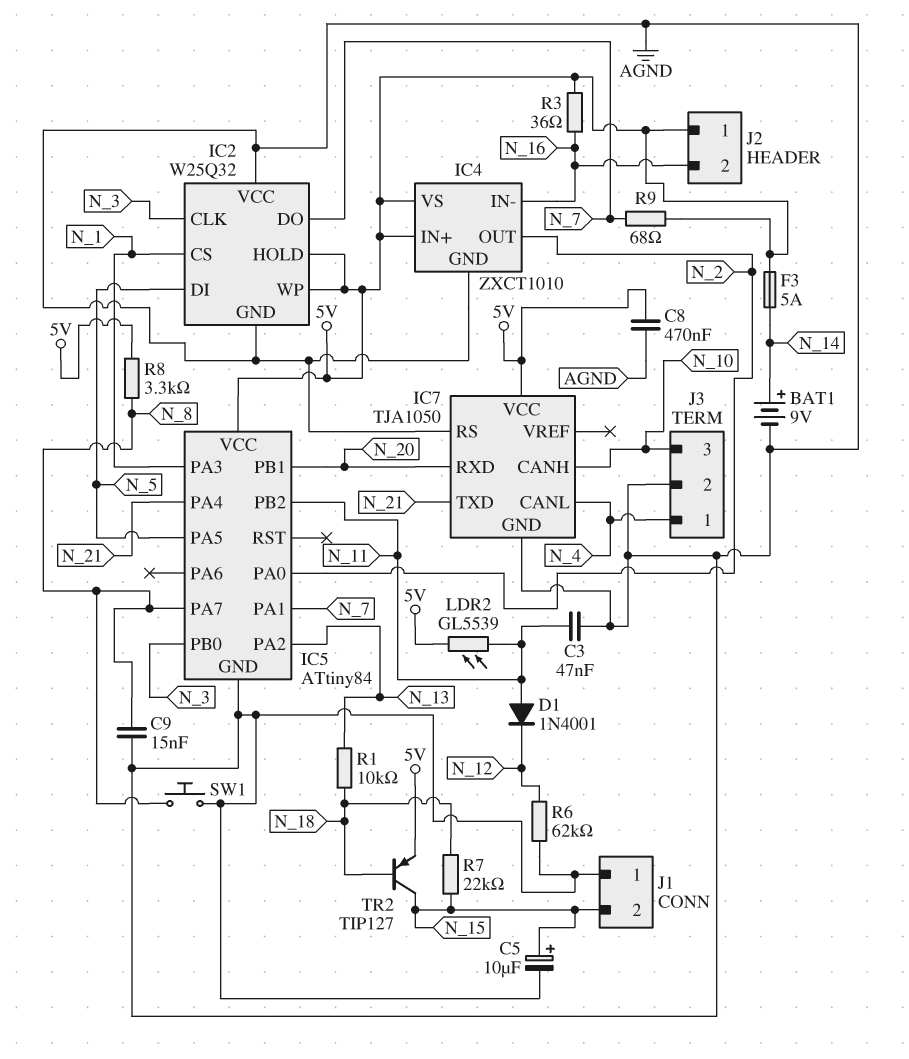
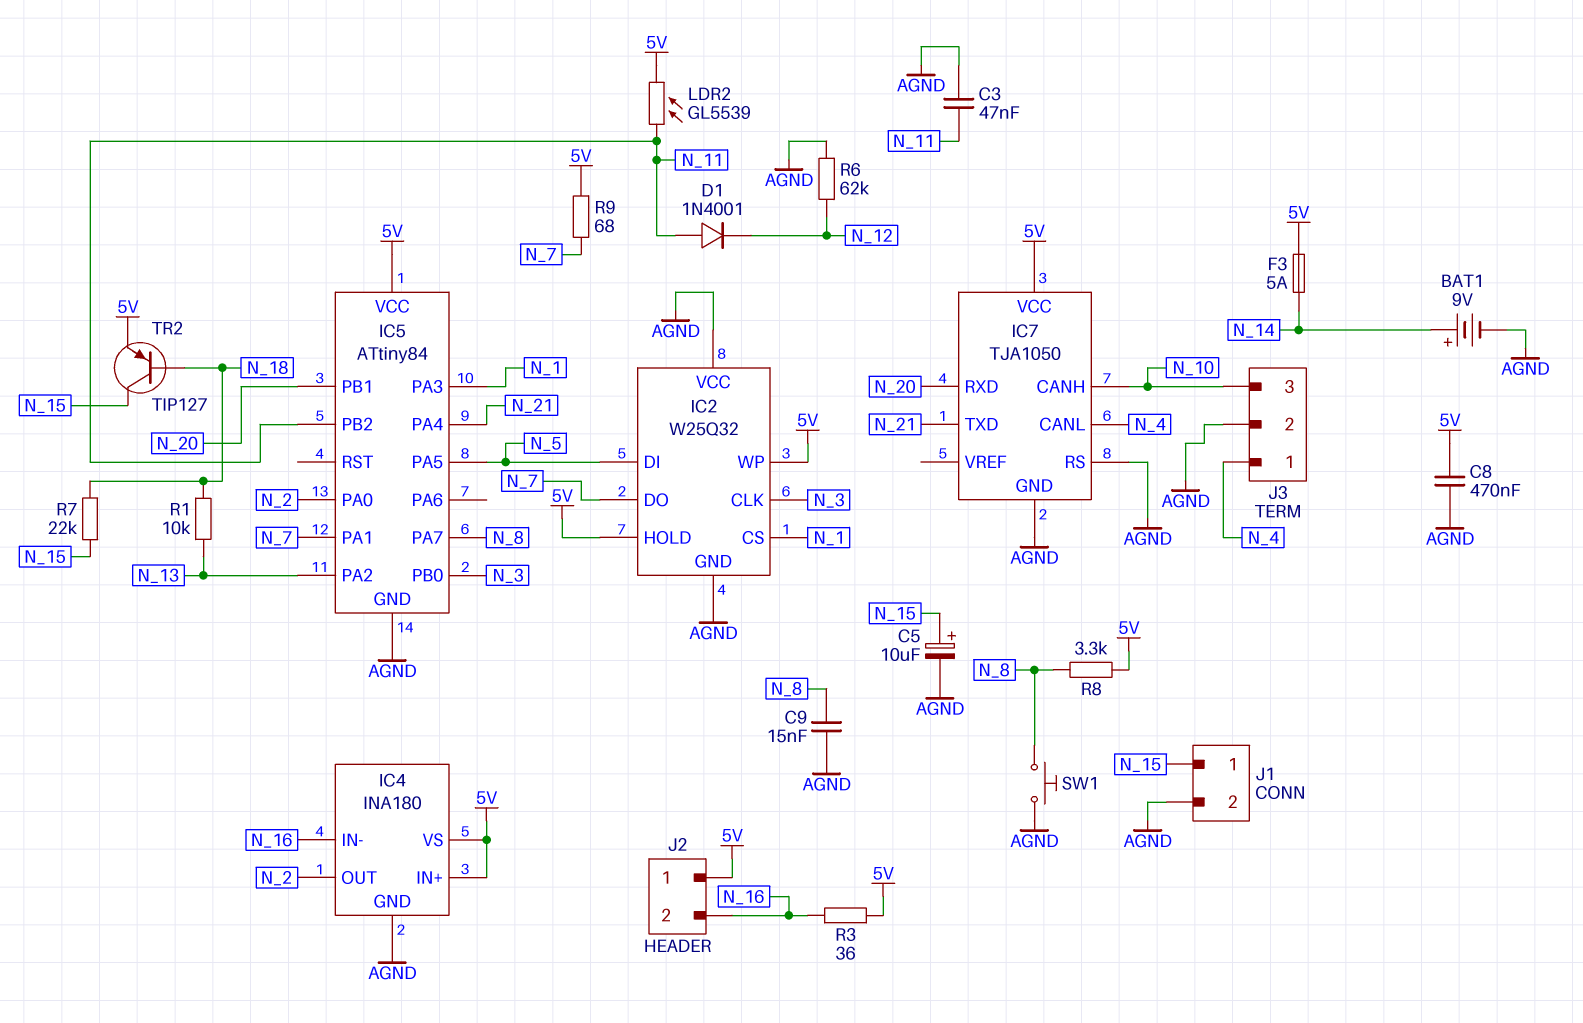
IC4: ZXCT1010 -> INA180
J1 pin 1: AGND -> N_15
J1 pin 2: N_15 -> AGND

